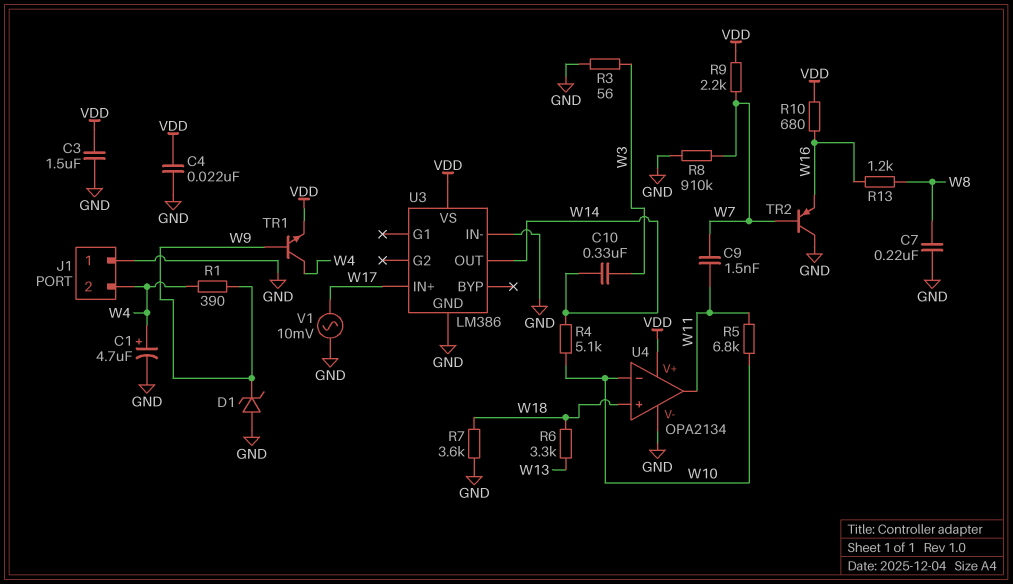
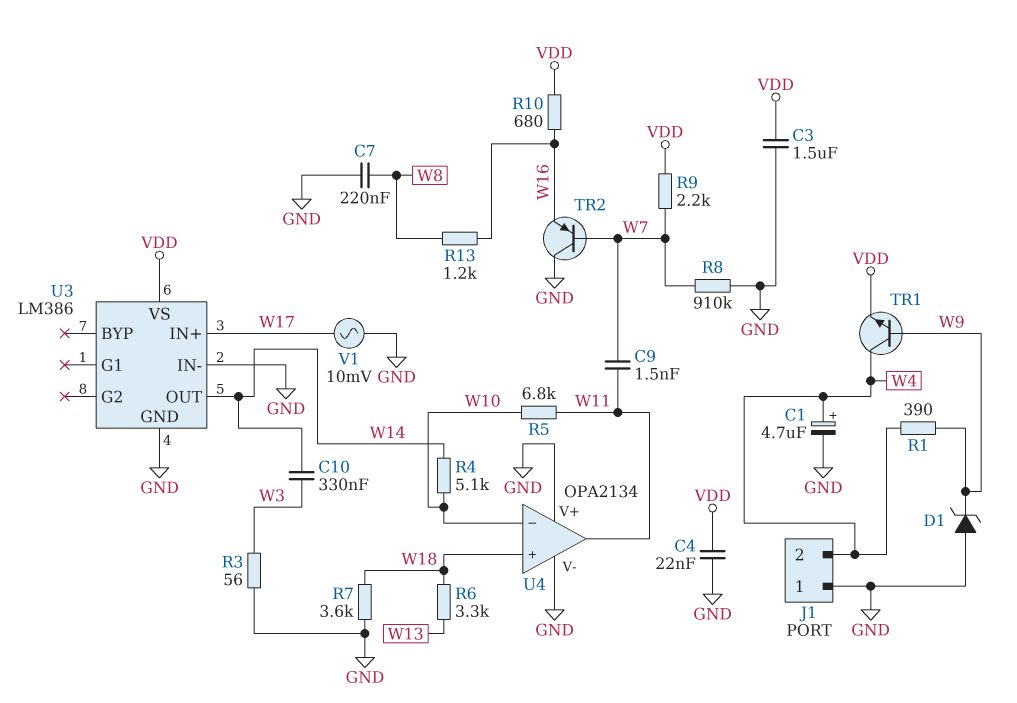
U4 pin V+: VDD -> GND

